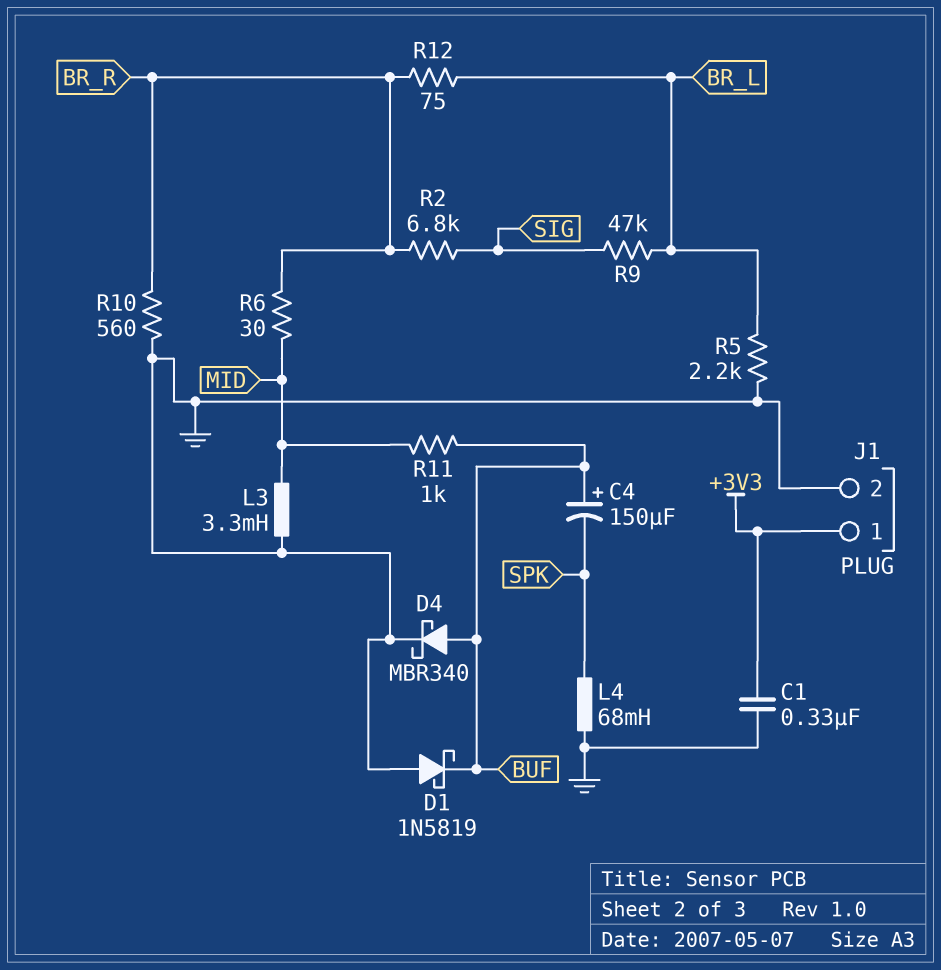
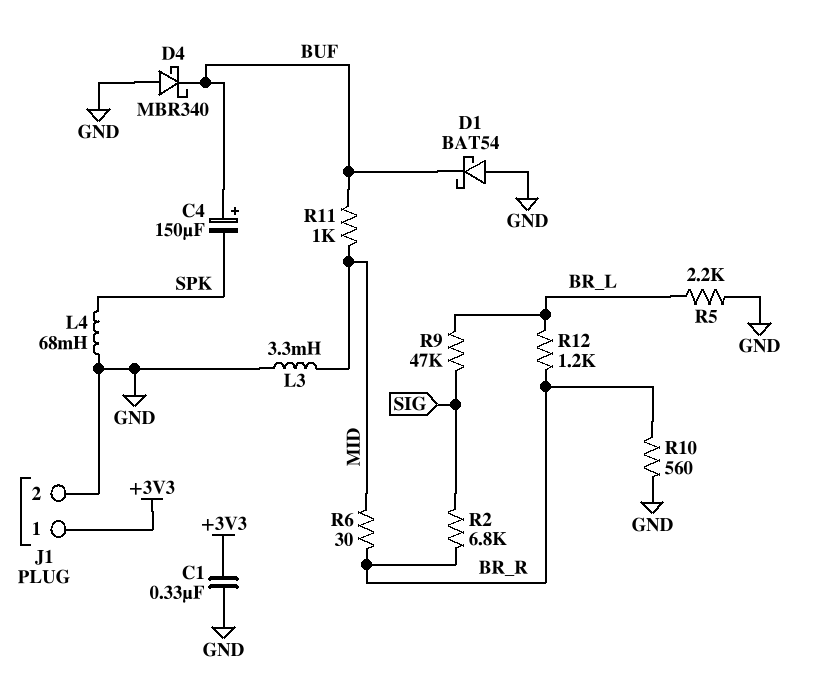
D1: schottky 1N5819 (A GND, K BUF) -> schottky BAT54 (A GND, K BUF)
D4: schottky MBR340 (A BUF, K GND) -> schottky MBR340 (A GND, K BUF)
R12: 75 (BR_L, BR_R) -> 1.2k (BR_L, BR_R)

